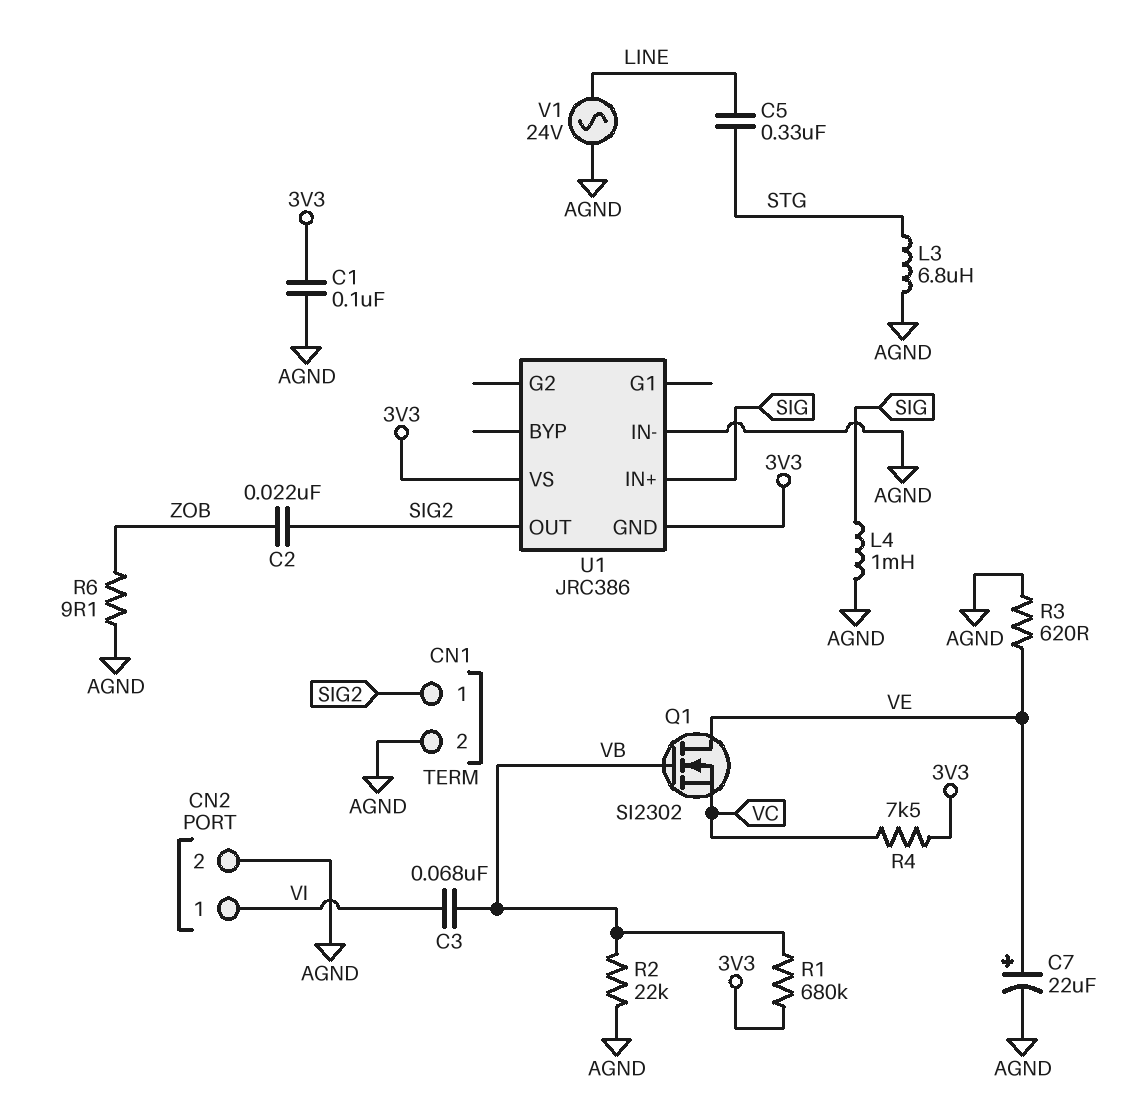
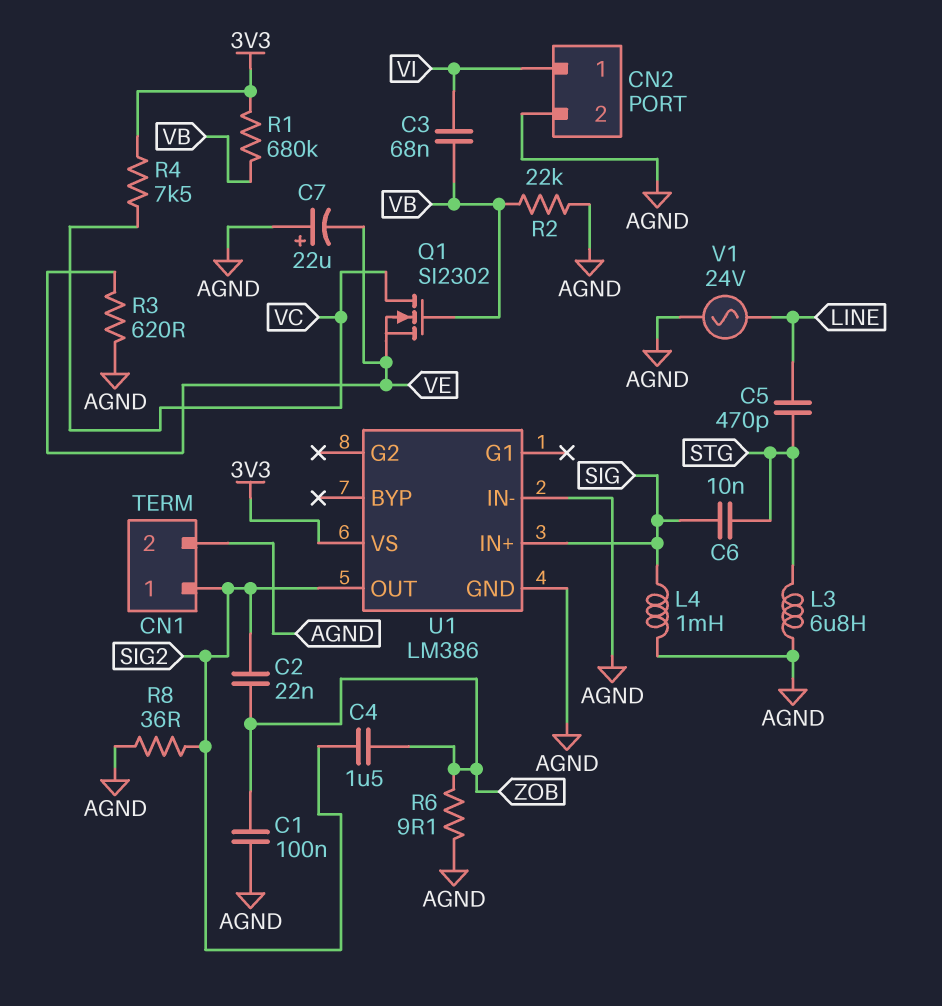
C1: 100nF (3V3, AGND) -> 100nF (AGND, ZOB)
C4: none -> 1.5uF (SIG2, ZOB)
C5: 330nF (LINE, STG) -> 470pF (LINE, STG)
C6: none -> 10nF (SIG, STG)
C7: 22uF (plus VE, minus AGND) -> 22uF (plus AGND, minus VE)
Q1: NMOS SI2302 (G VB, D VE, S VC) -> NMOS SI2302 (G VB, D VC, S VE)
R8: none -> 36 (AGND, SIG2)
U1: JRC386 -> LM386
U1 pin GND: 3V3 -> AGND

